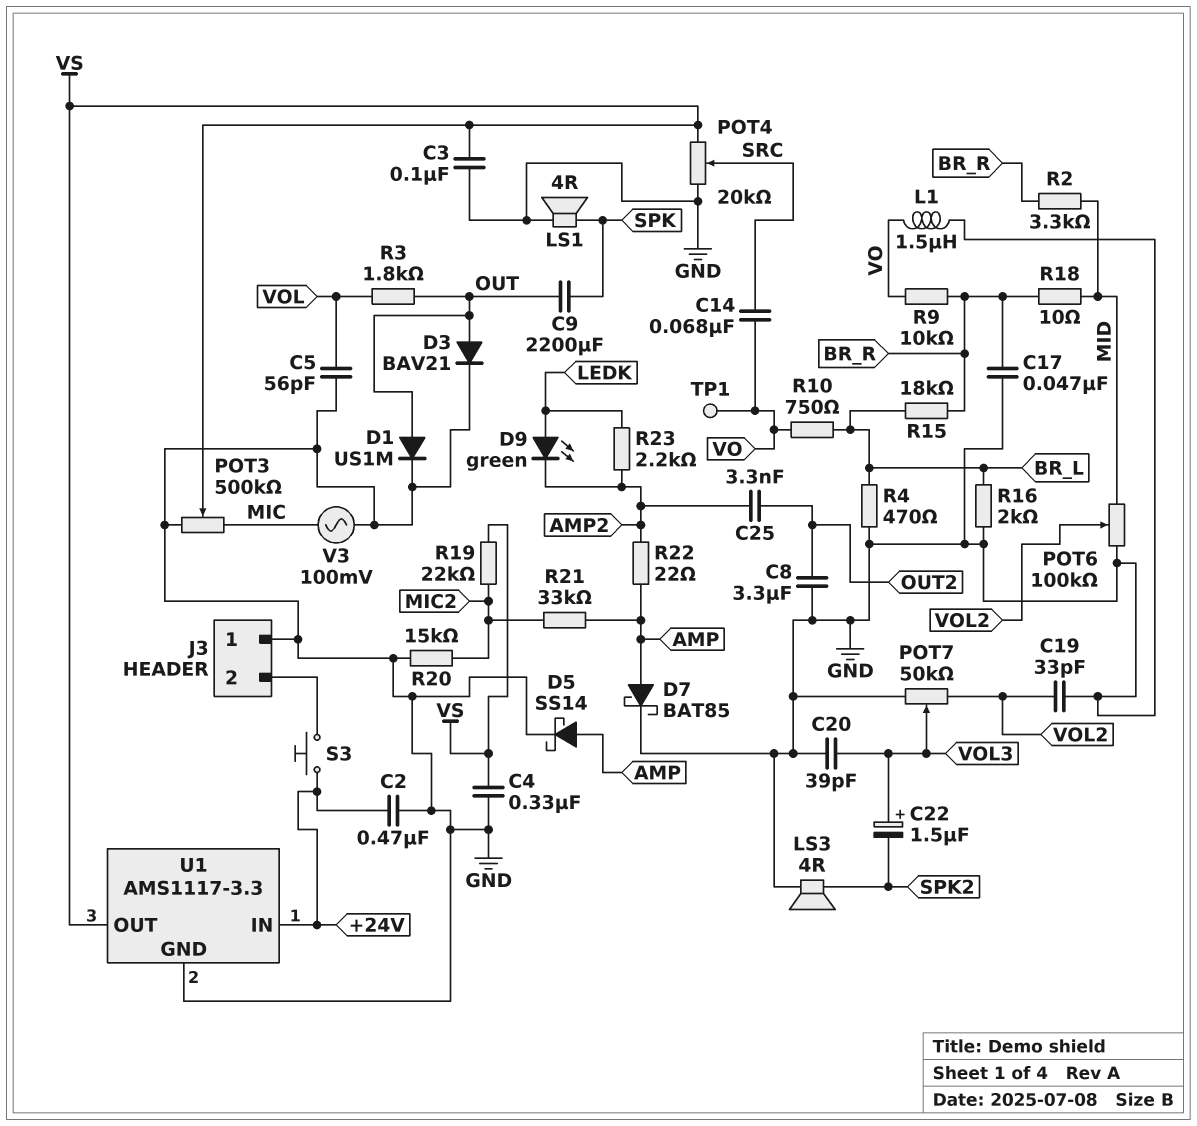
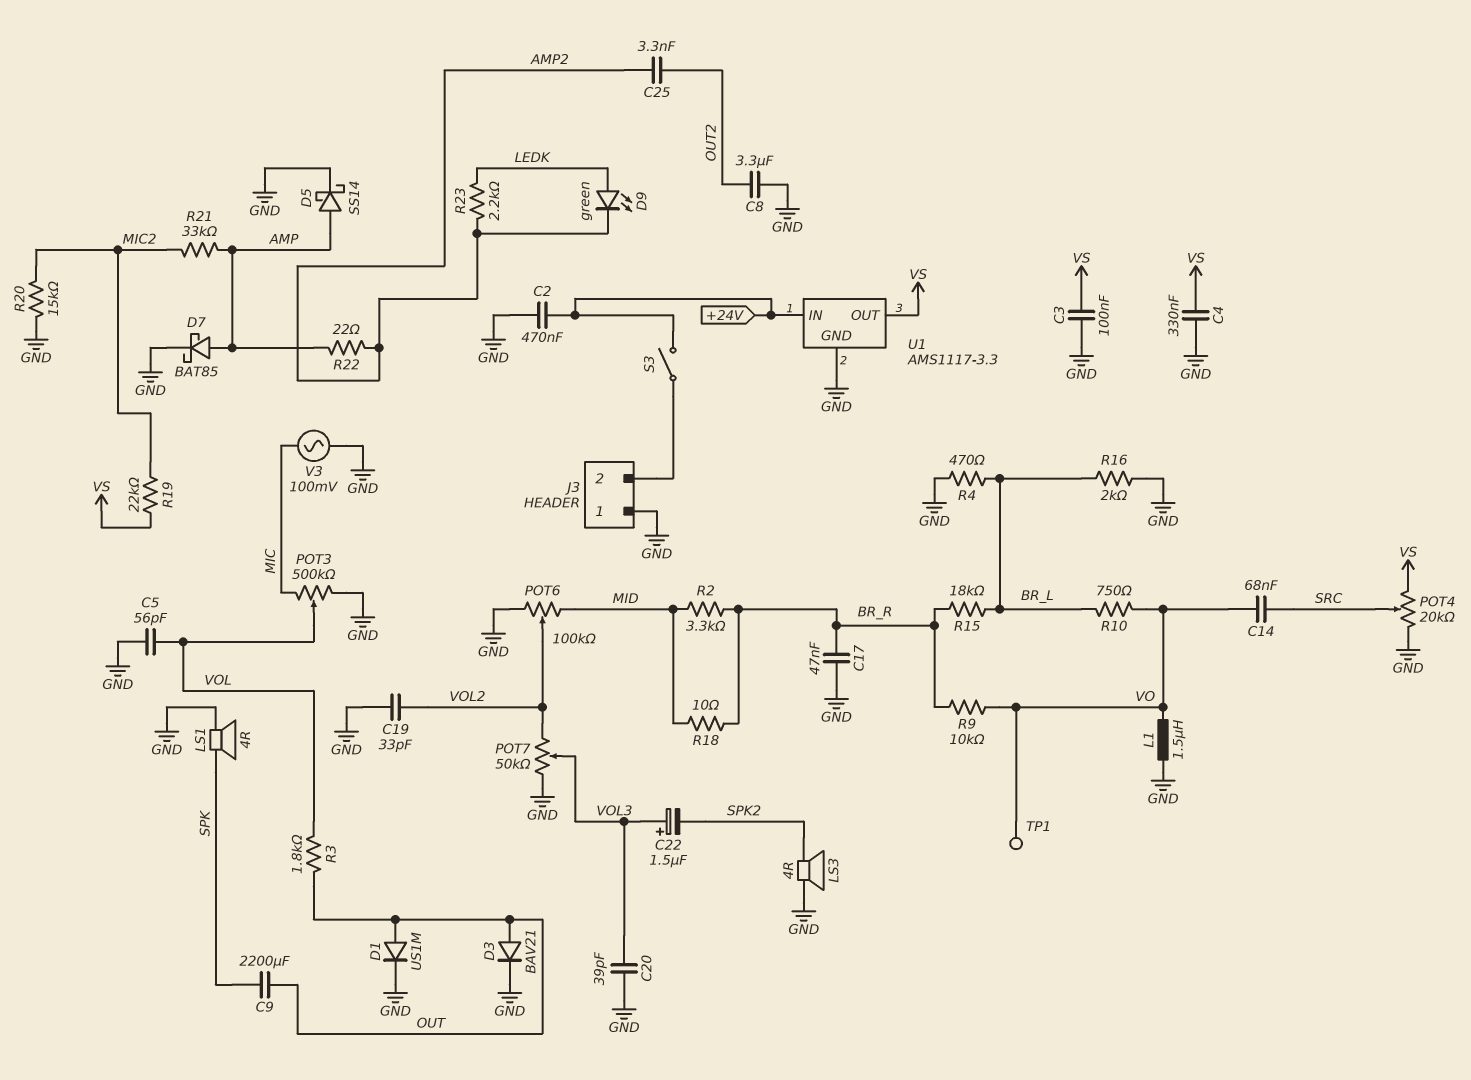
POT3: 500k (GND, MIC, wiper VS) -> 500k (GND, MIC, wiper VOL)
S3: button (+24V, J3/2) -> switch (+24V, J3/2)

